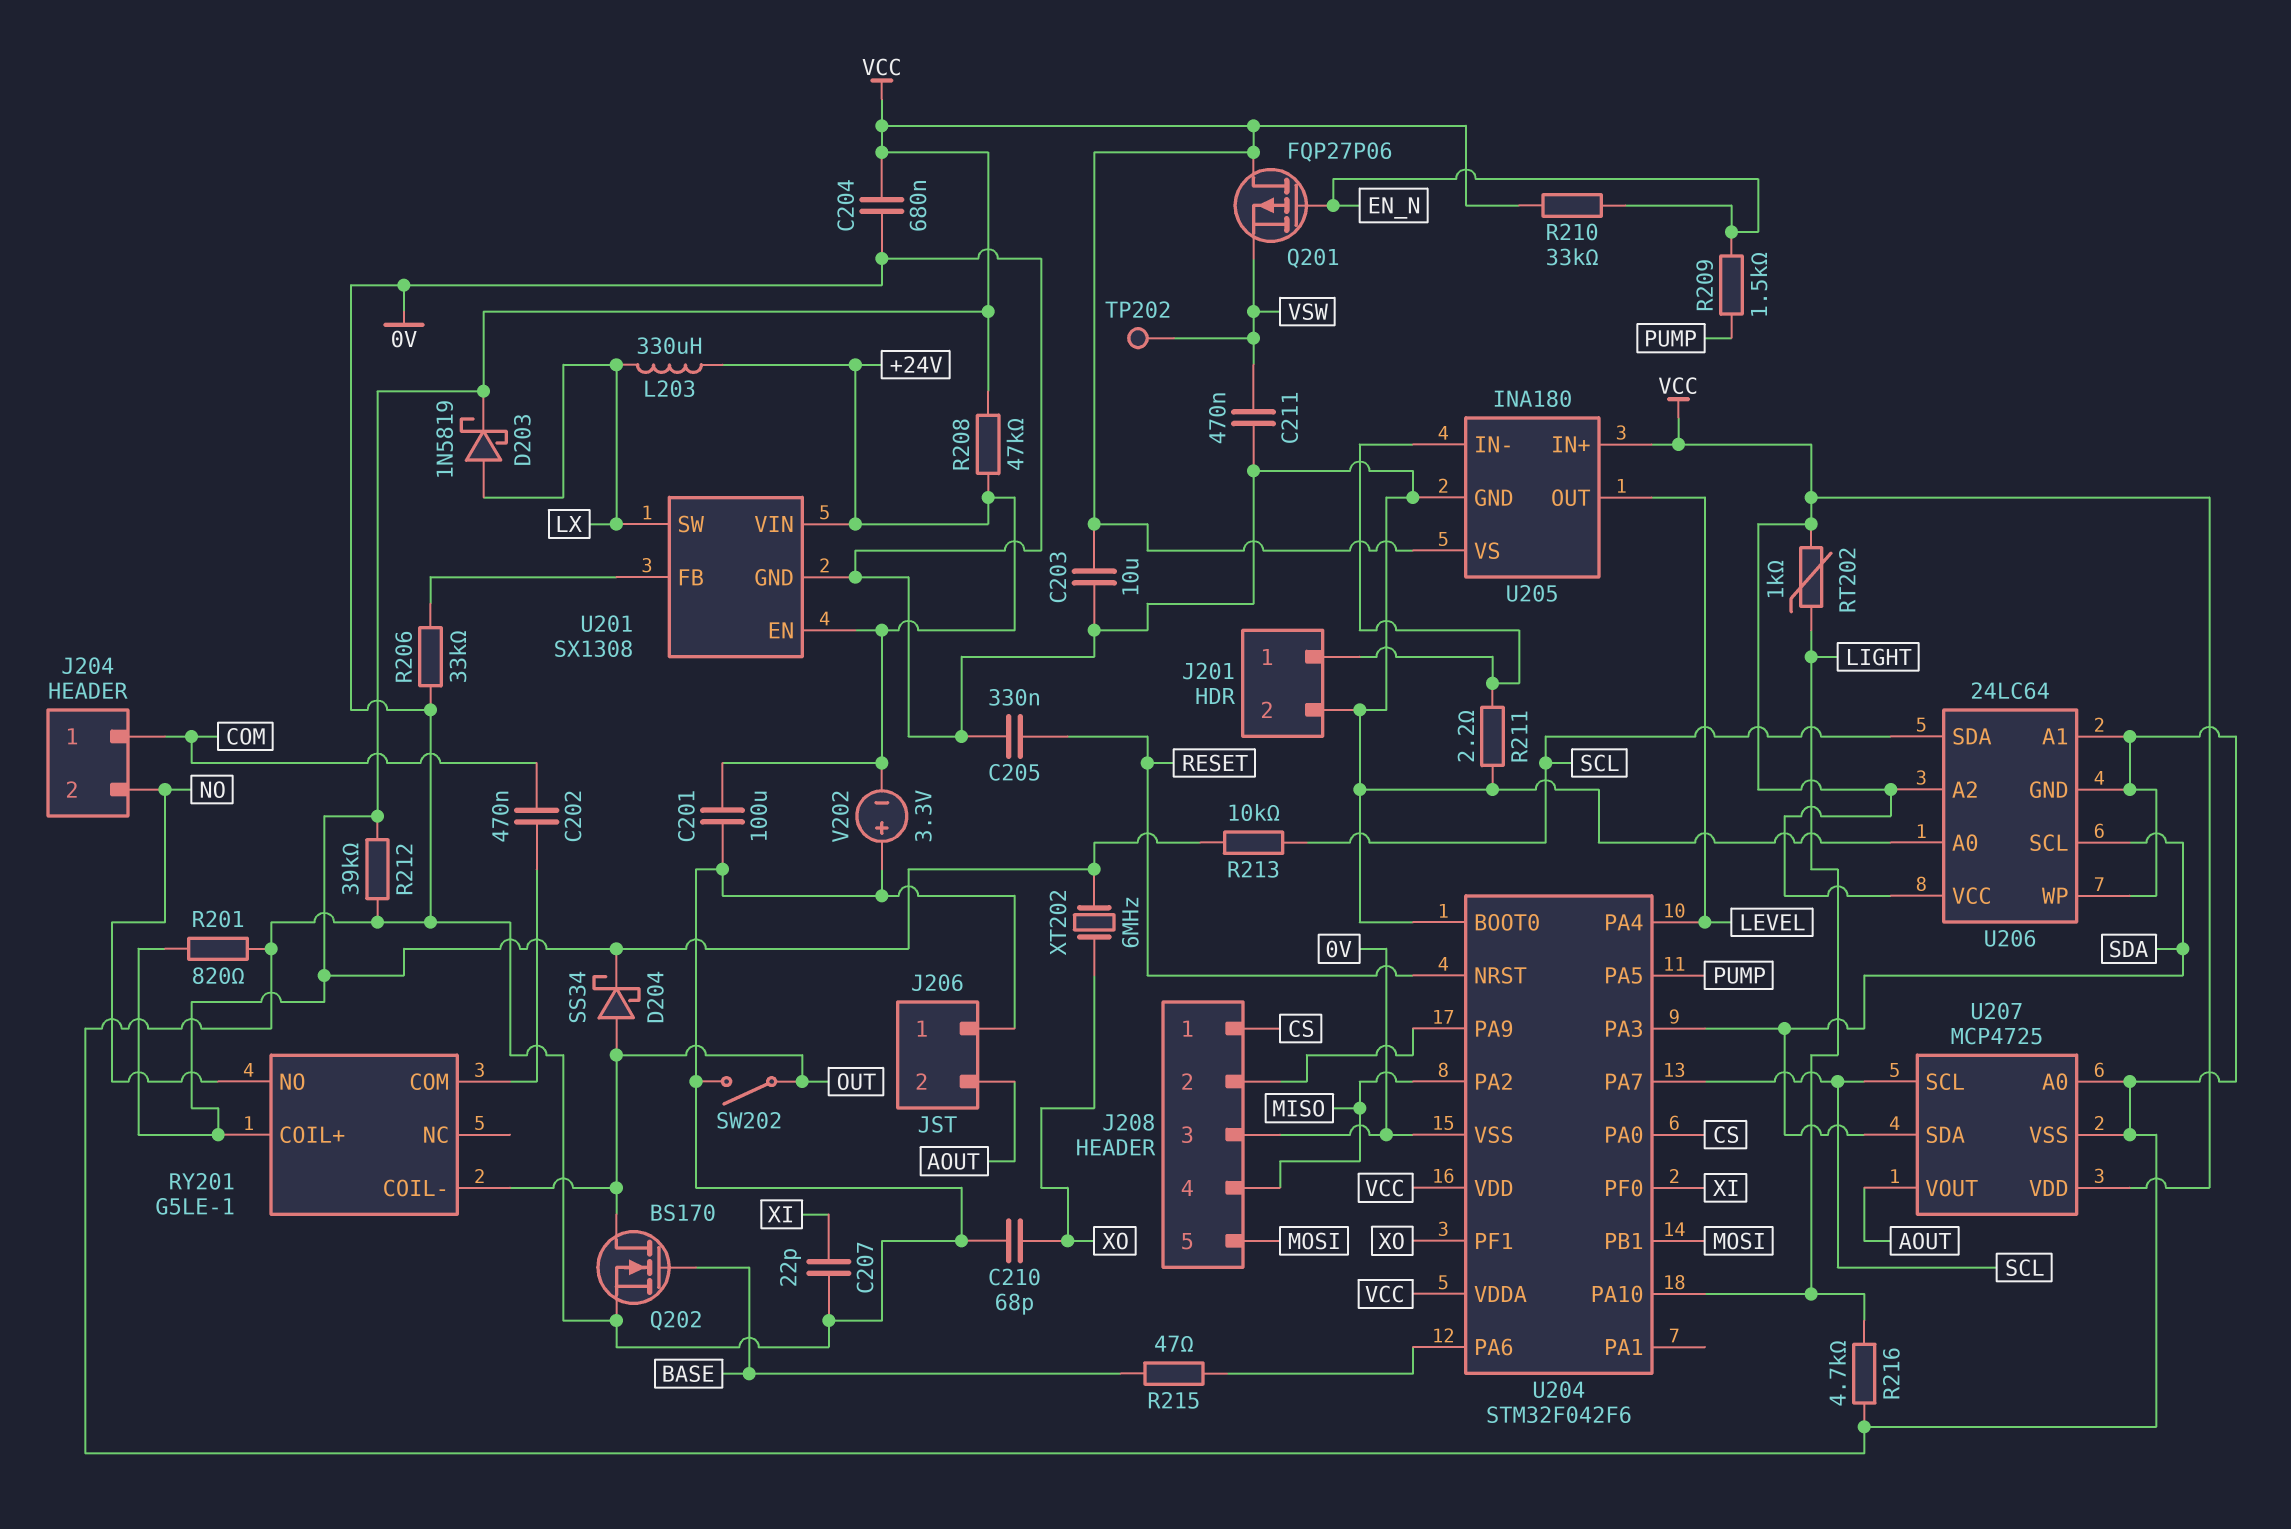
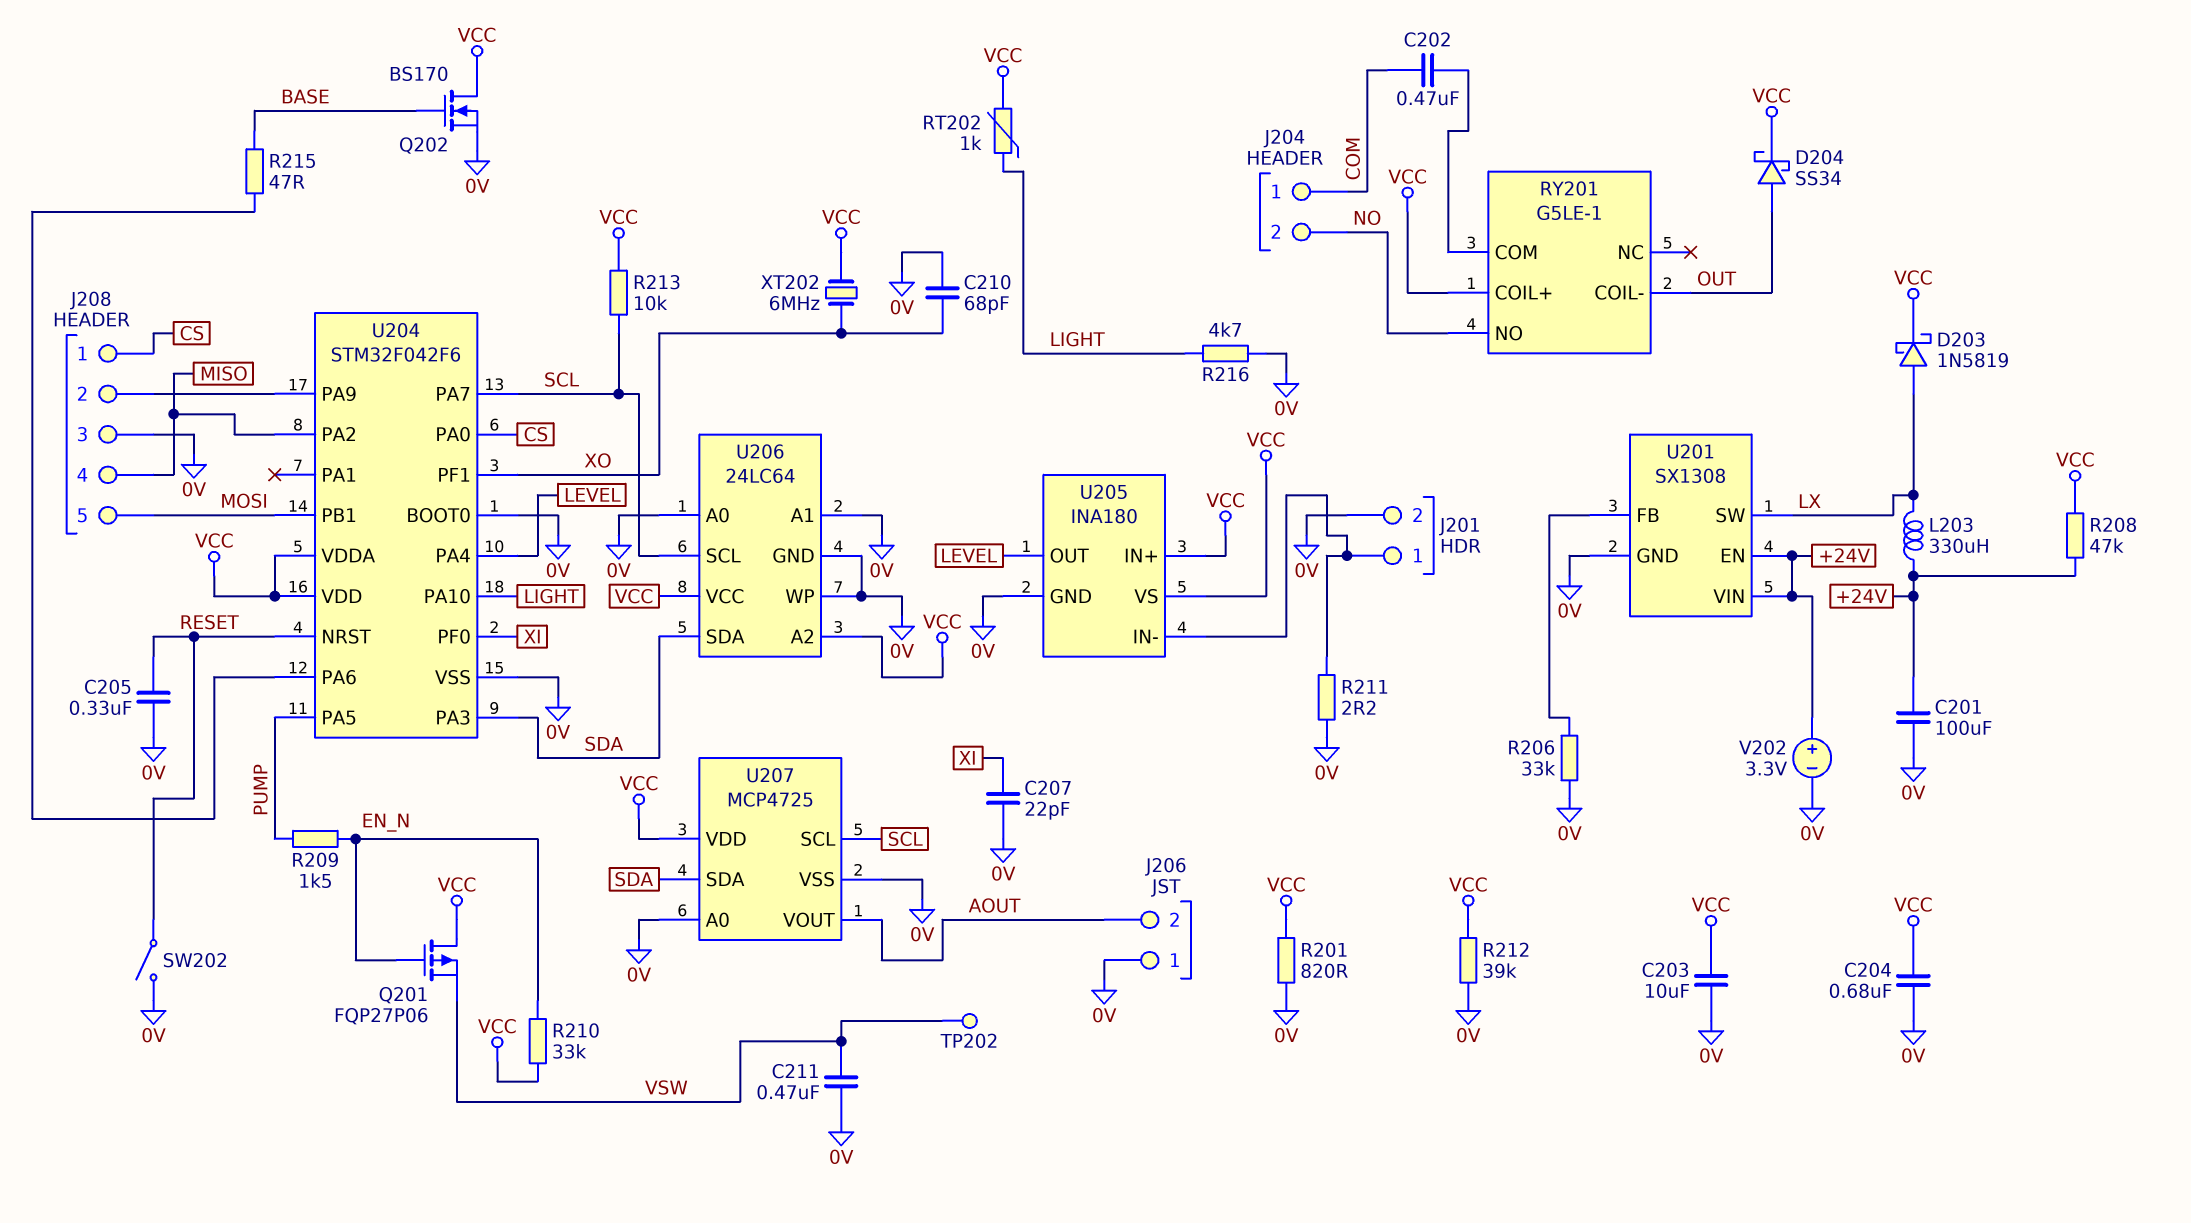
Q202: NMOS BS170 (G BASE, D OUT, S 0V) -> NMOS BS170 (G BASE, D VCC, S 0V)
SW202: switch (0V, OUT) -> switch (0V, RESET)
U206 pin SCL: SDA -> SCL
U206 pin SDA: SCL -> SDA
V202: 3.3V (plus 0V, minus +24V) -> 3.3V (plus +24V, minus 0V)

